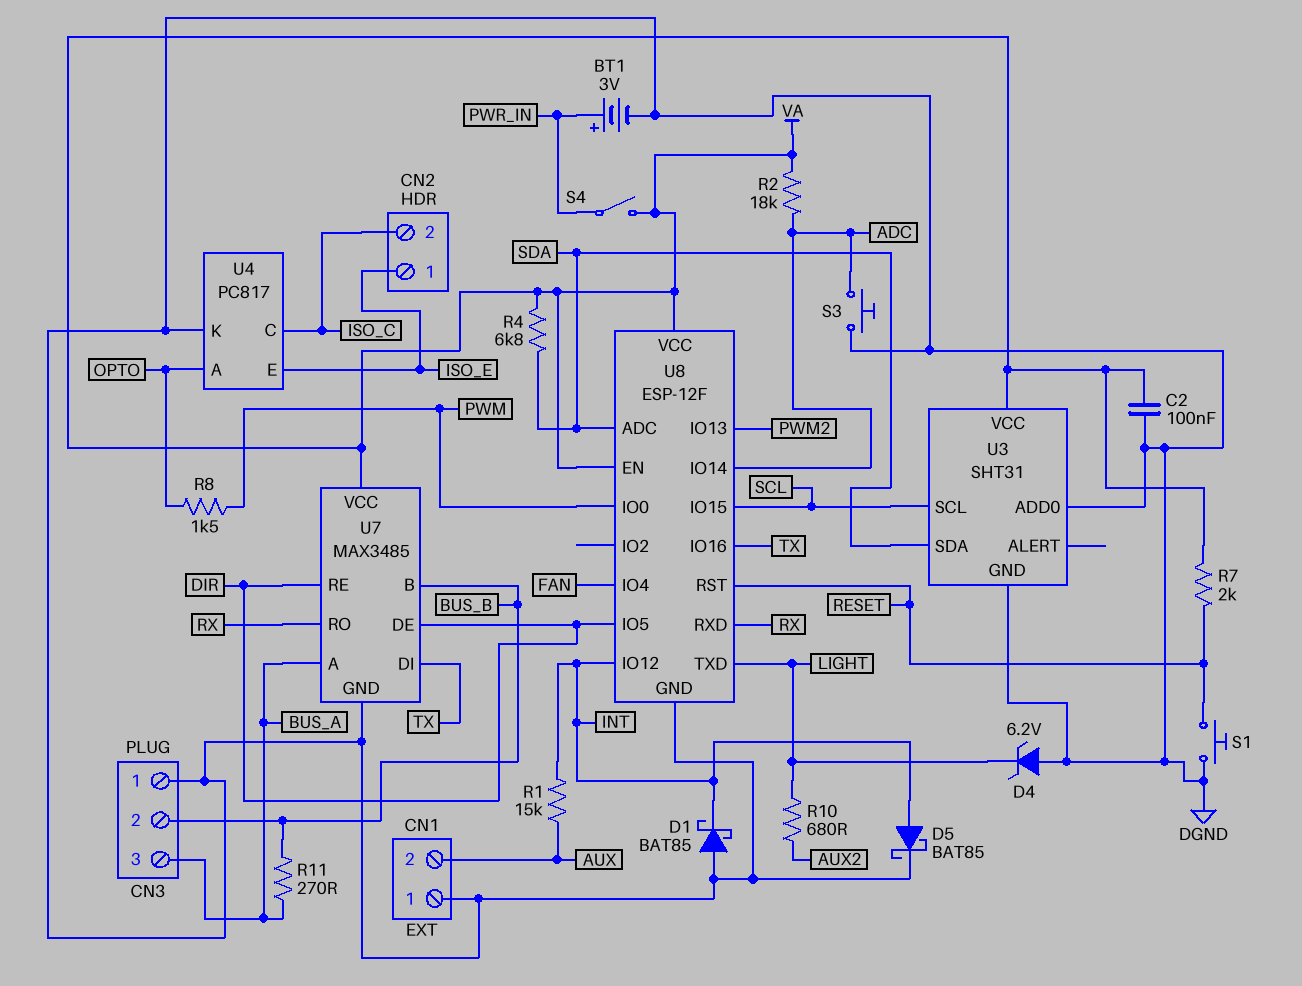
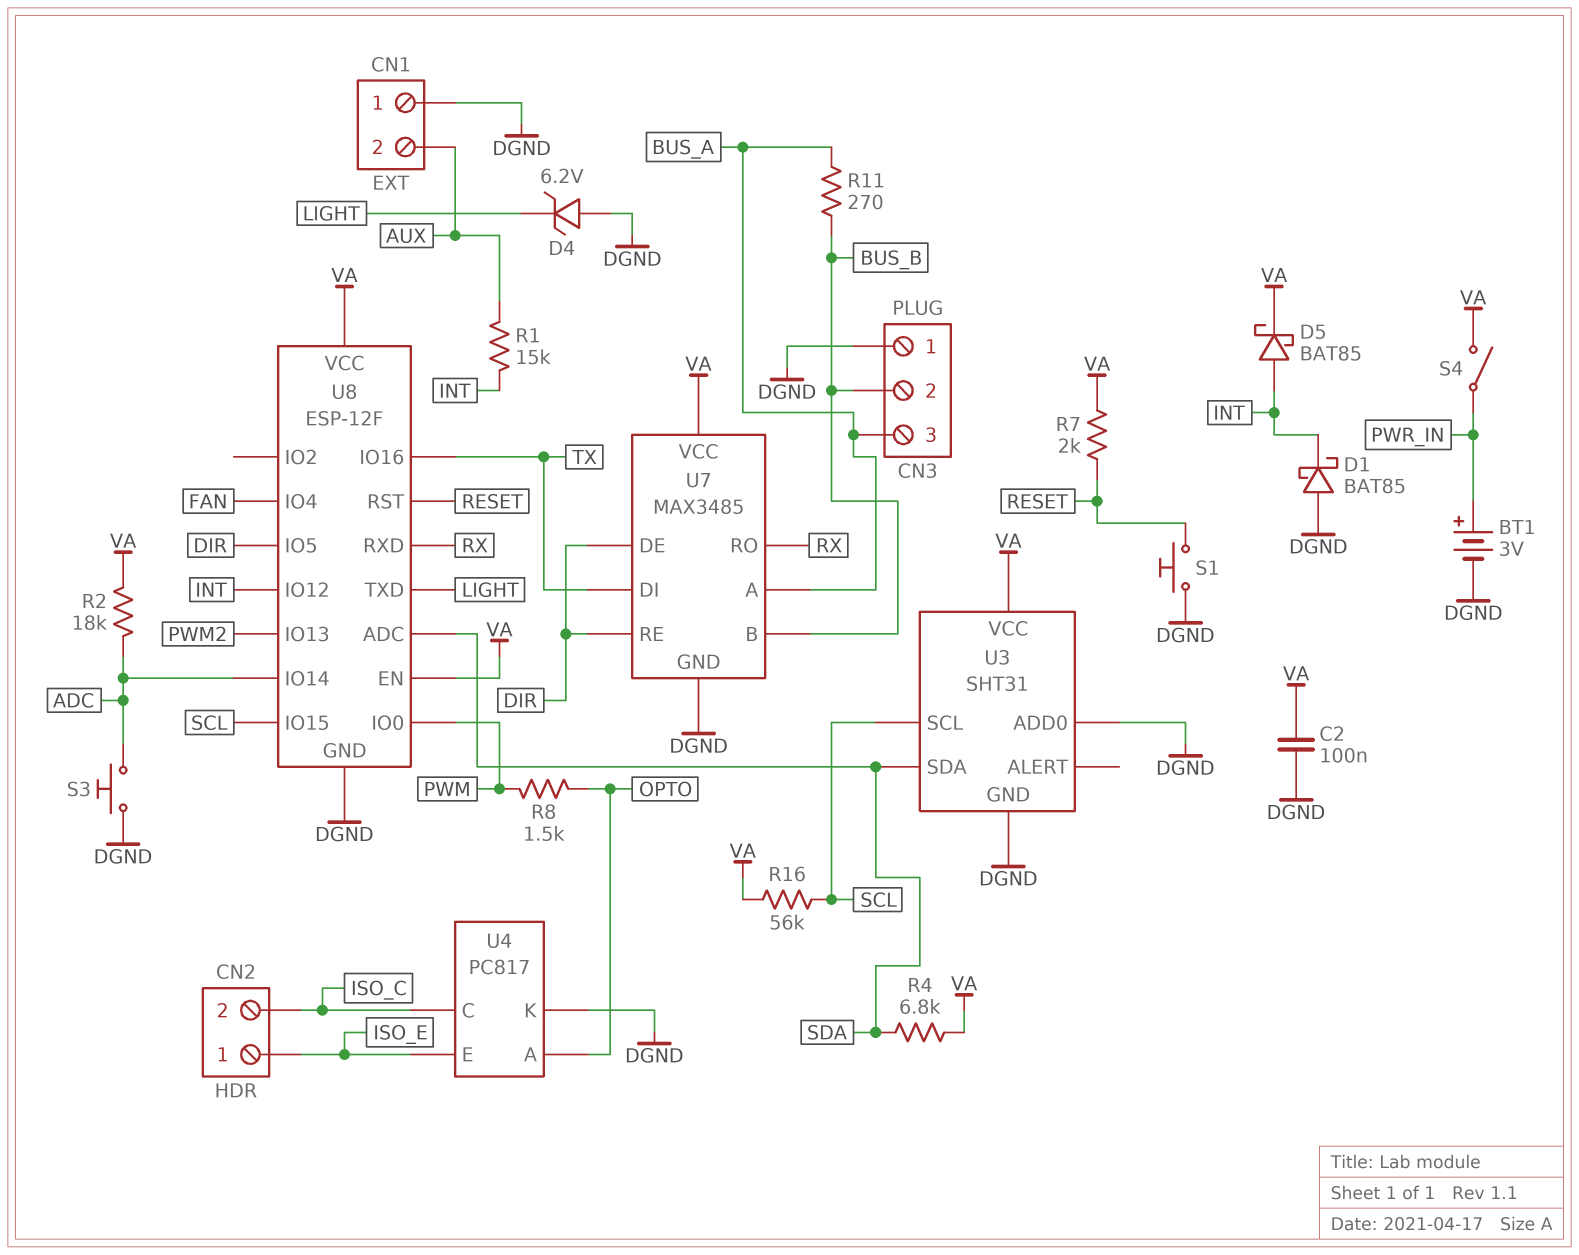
D5: schottky BAT85 (A INT, K DGND) -> schottky BAT85 (A INT, K VA)
R10: 680 (AUX2, LIGHT) -> none
R16: none -> 56k (SCL, VA)

